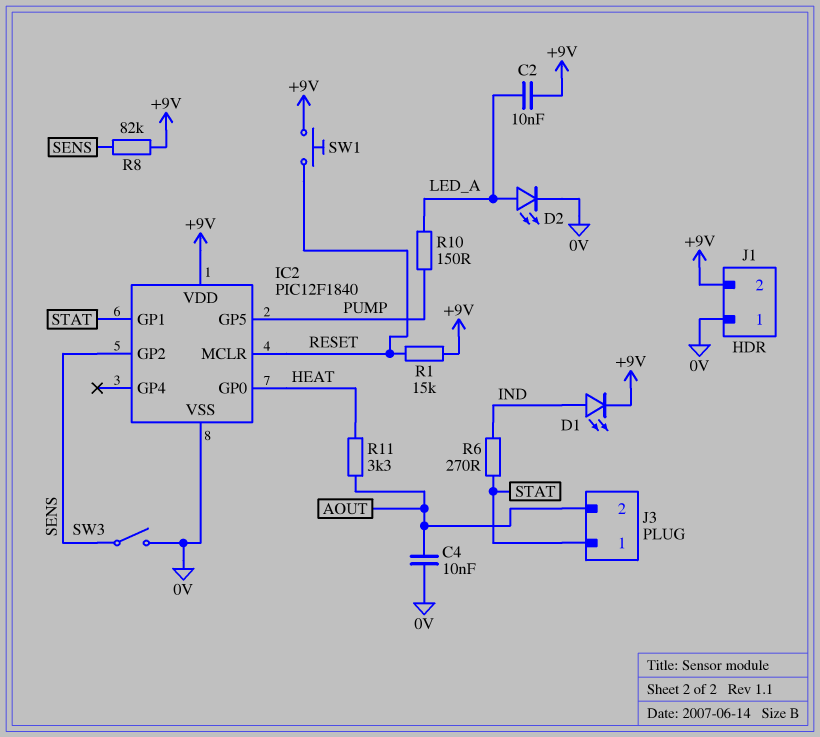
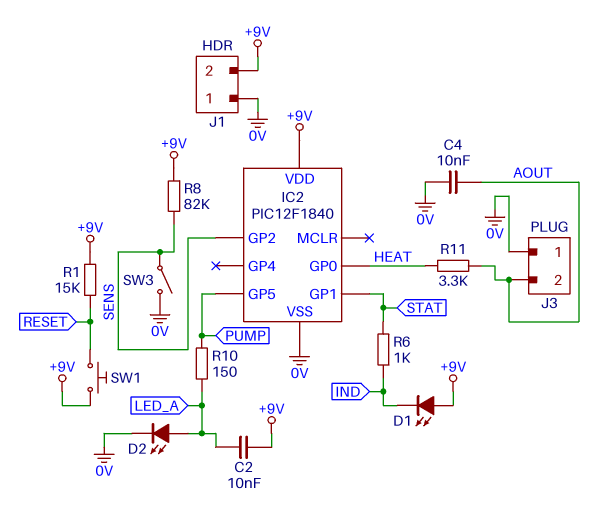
D1: LED (A IND, K +9V) -> LED (A +9V, K IND)
IC2 pin MCLR: RESET -> none
J3 pin 1: STAT -> 0V
R6: 270 (IND, STAT) -> 1k (IND, STAT)

